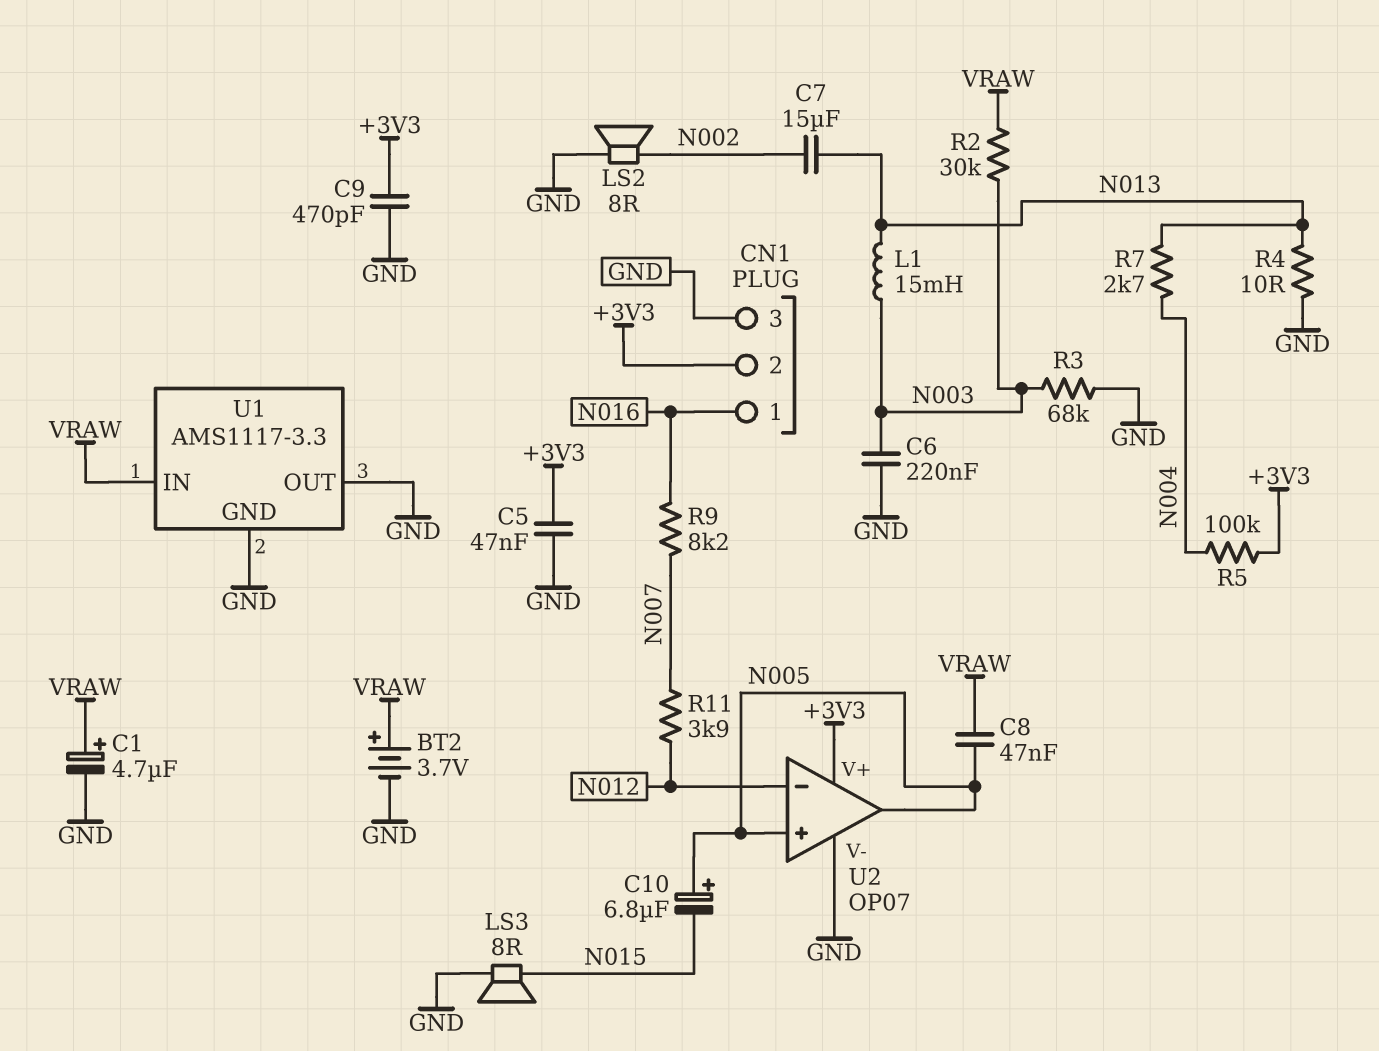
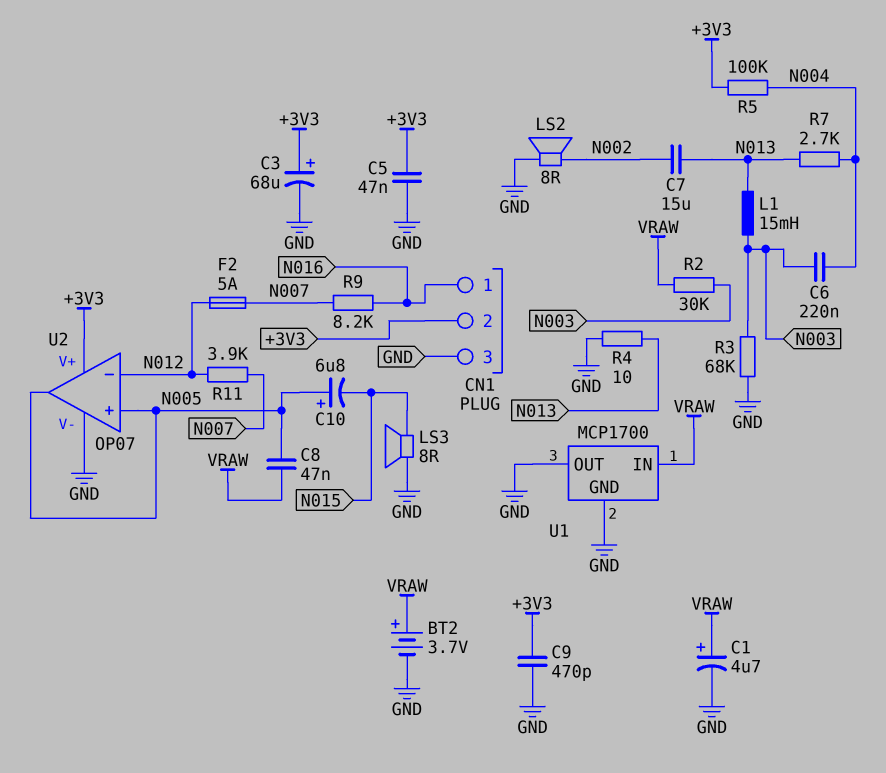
C3: none -> 68uF (plus +3V3, minus GND)
C6: 220nF (GND, N003) -> 220nF (N003, N004)
F2: none -> 5A (N007, N012)
U1: AMS1117-3.3 -> MCP1700

